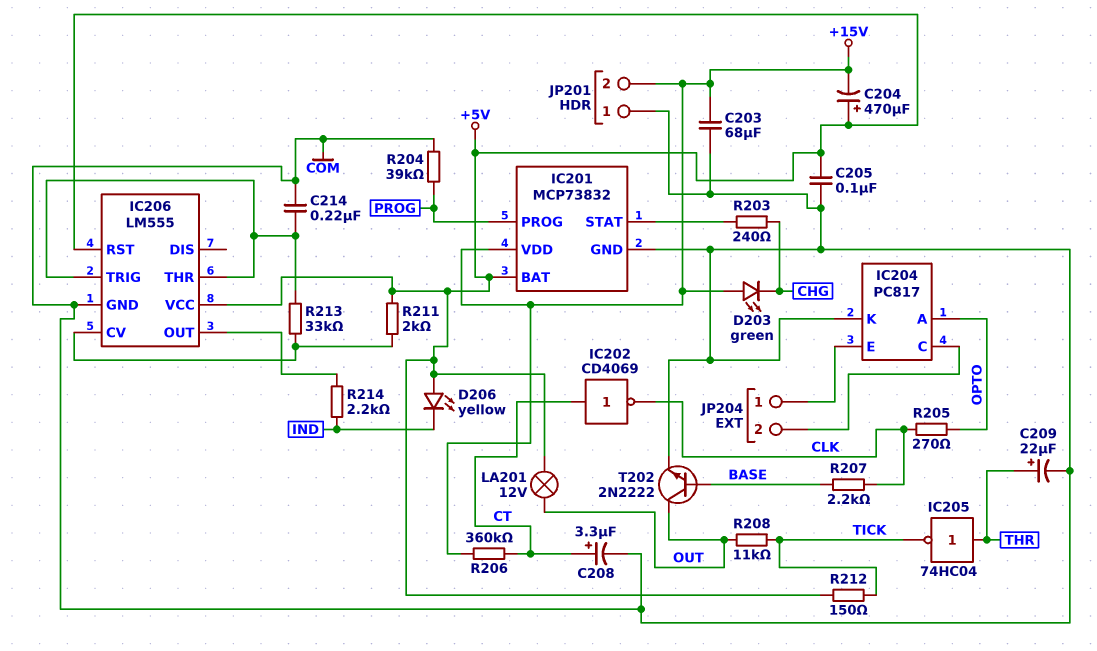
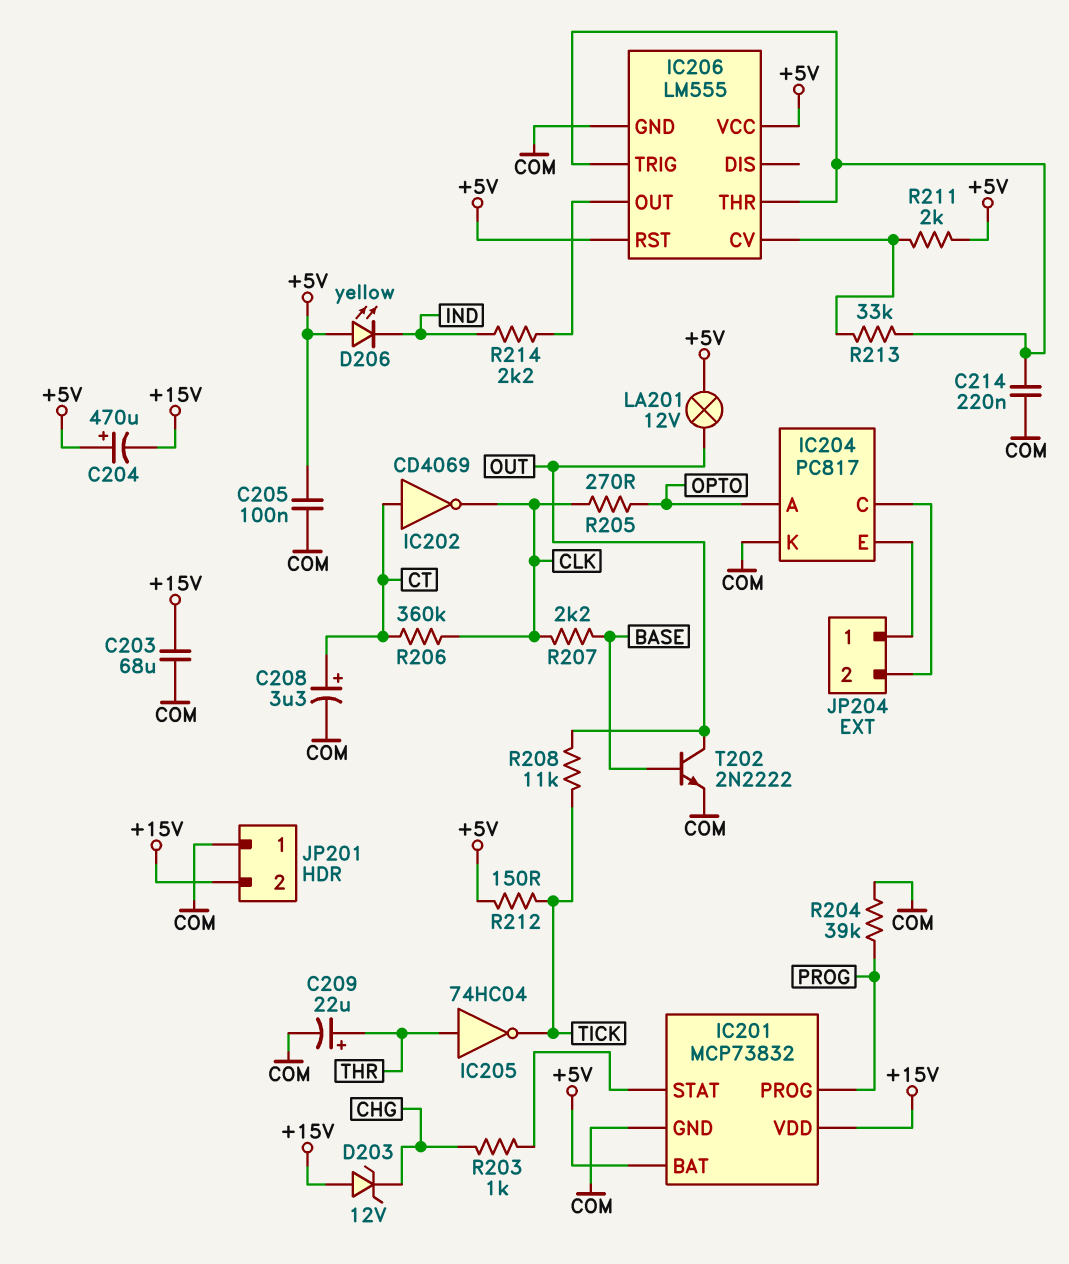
D203: LED green (A +15V, K CHG) -> zener 12V (A +15V, K CHG)
R203: 240 (CHG, IC201/STAT) -> 1k (CHG, IC201/STAT)
R206: 360k (+15V, CT) -> 360k (CLK, CT)

